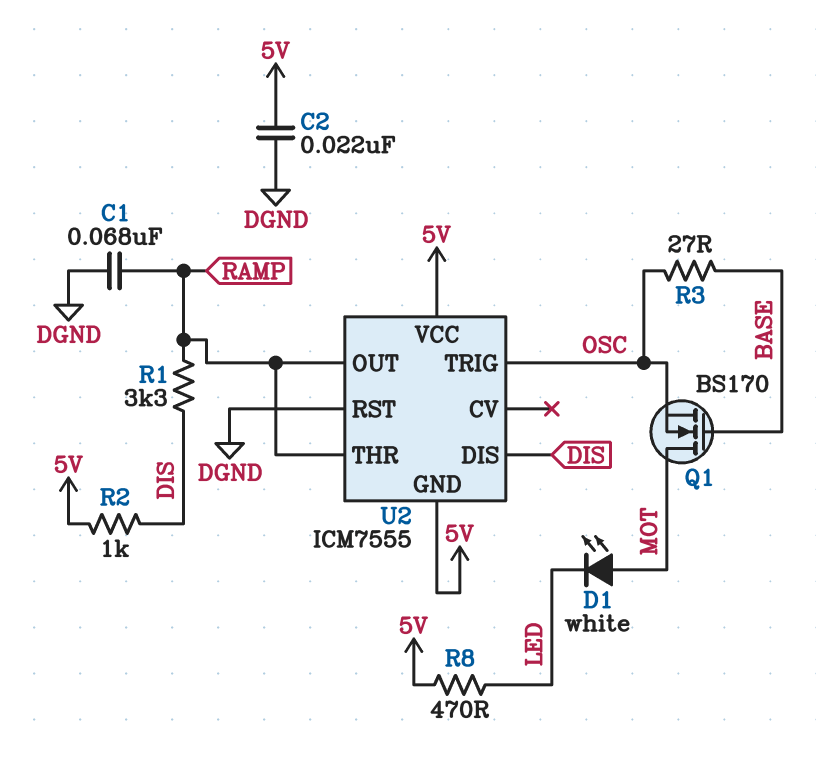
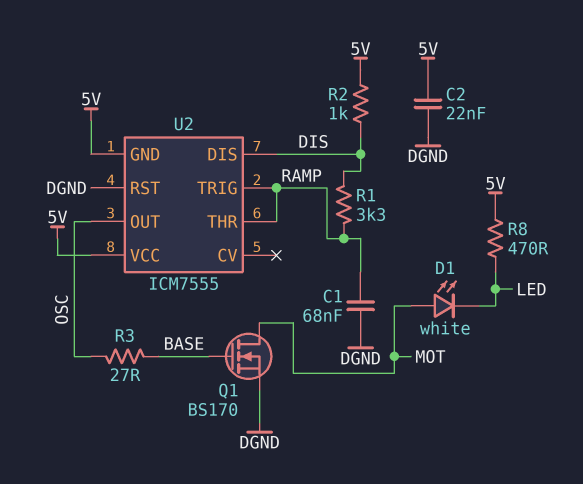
Q1: NMOS BS170 (G BASE, D MOT, S OSC) -> NMOS BS170 (G BASE, D MOT, S DGND)
U2 pin OUT: RAMP -> OSC
U2 pin TRIG: OSC -> RAMP

